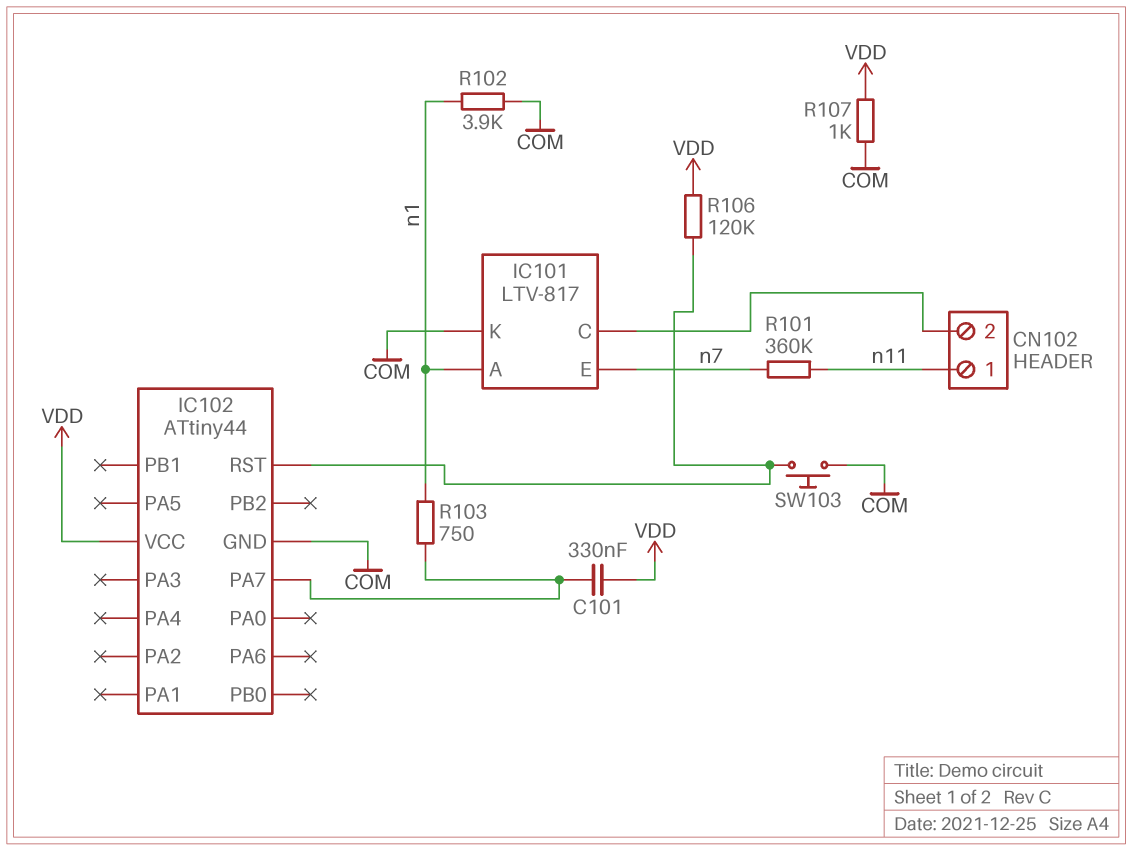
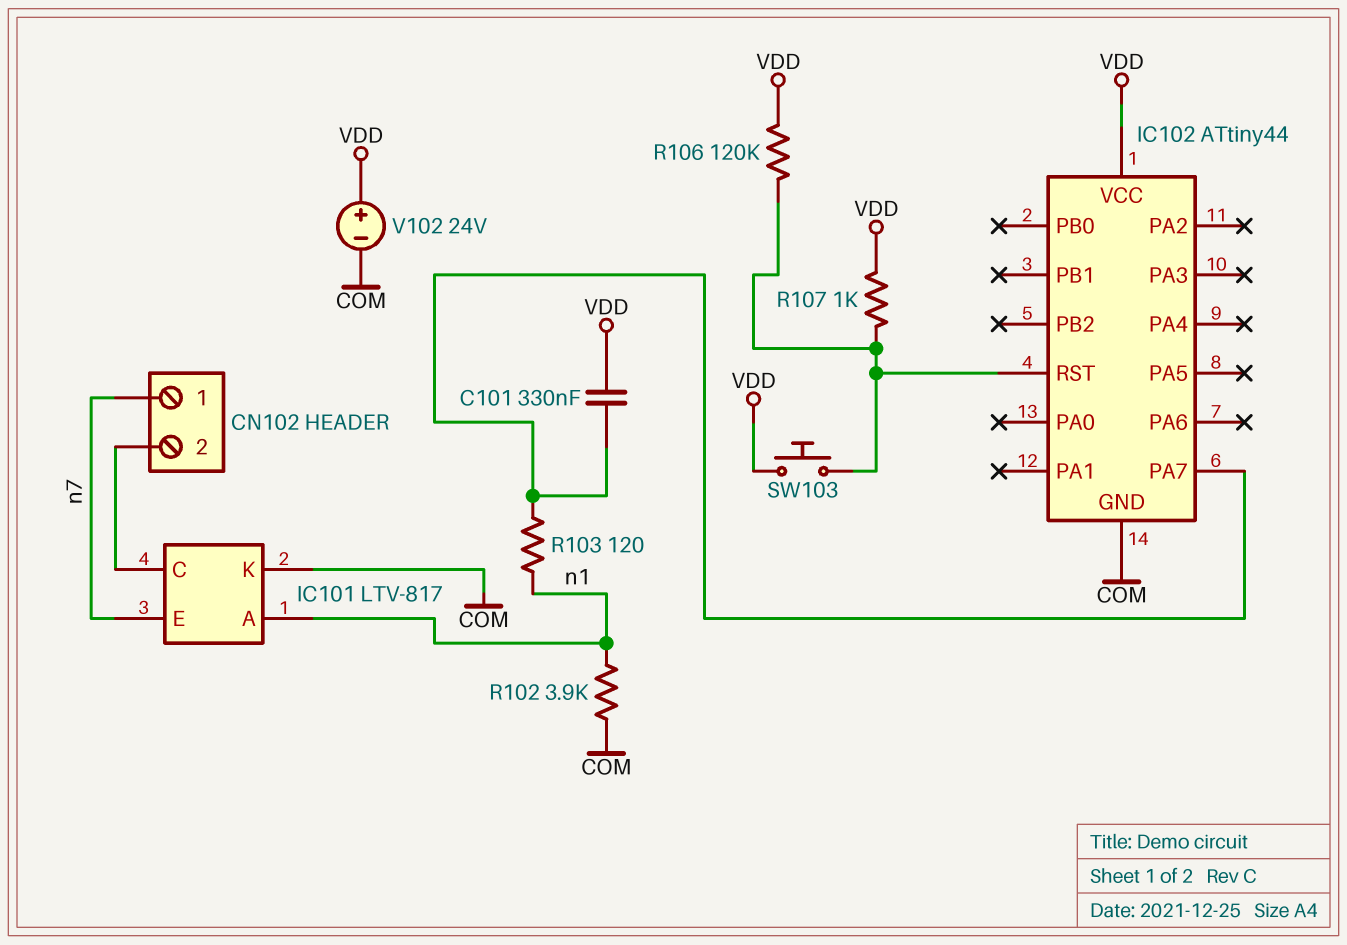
CN102 pin 1: n11 -> n7
R101: 360k (n7, n11) -> none
R103: 750 (IC102/PA7, n1) -> 120 (IC102/PA7, n1)
R107: 1k (COM, VDD) -> 1k (IC102/RST, VDD)
SW103: button (COM, IC102/RST) -> button (IC102/RST, VDD)
V102: none -> 24V (plus VDD, minus COM)

